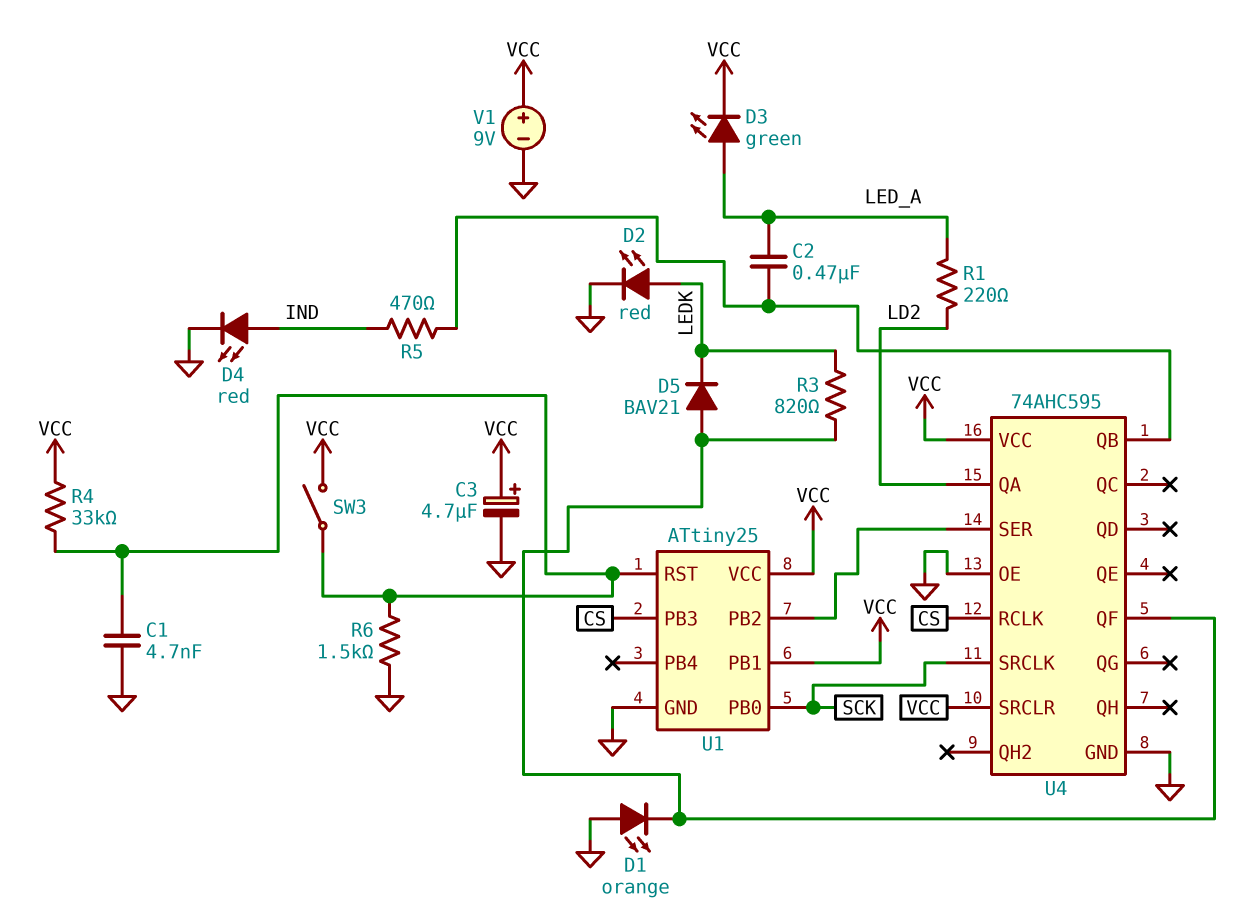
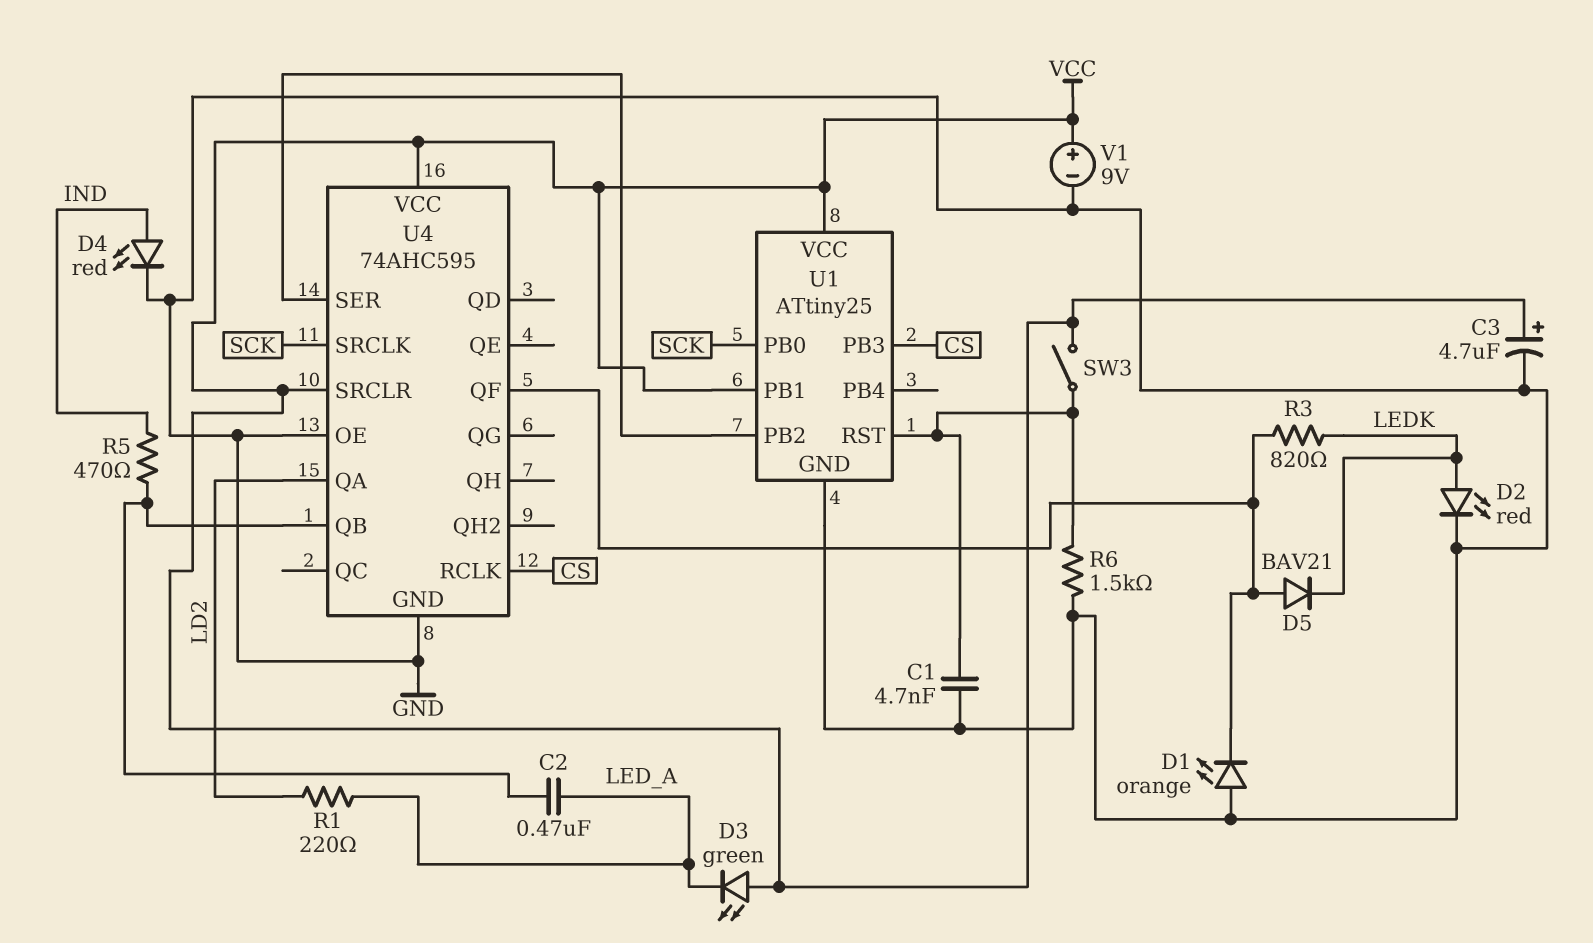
D3: LED green (A LED_A, K VCC) -> LED green (A VCC, K LED_A)
R4: 33k (U1/RST, VCC) -> none

